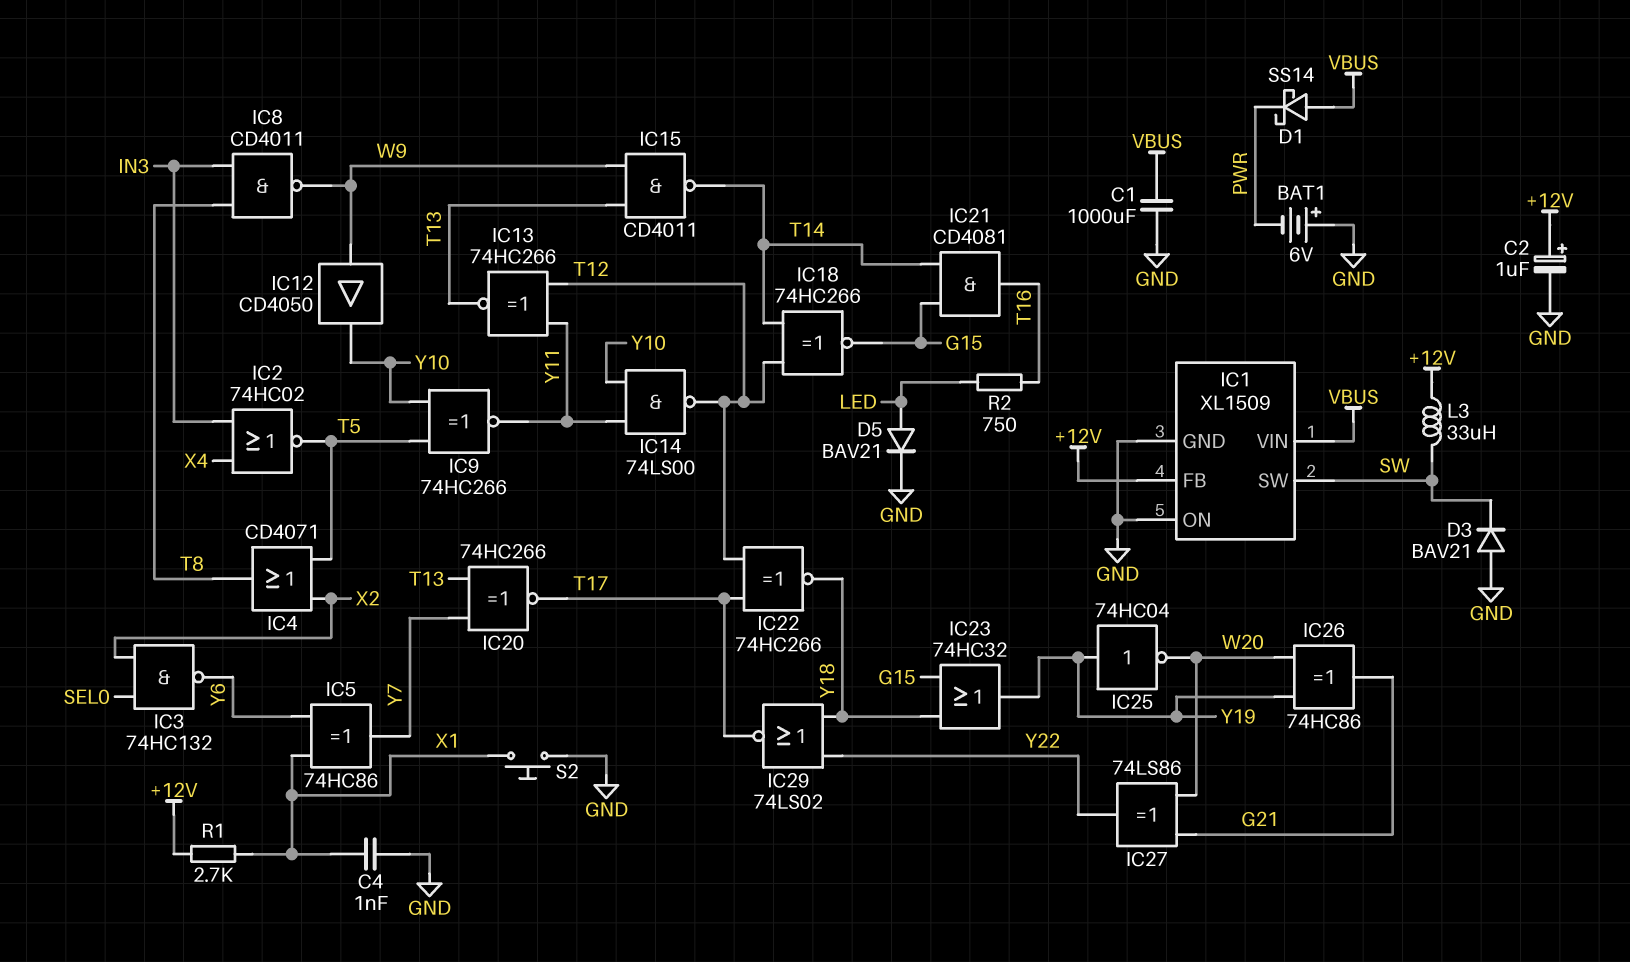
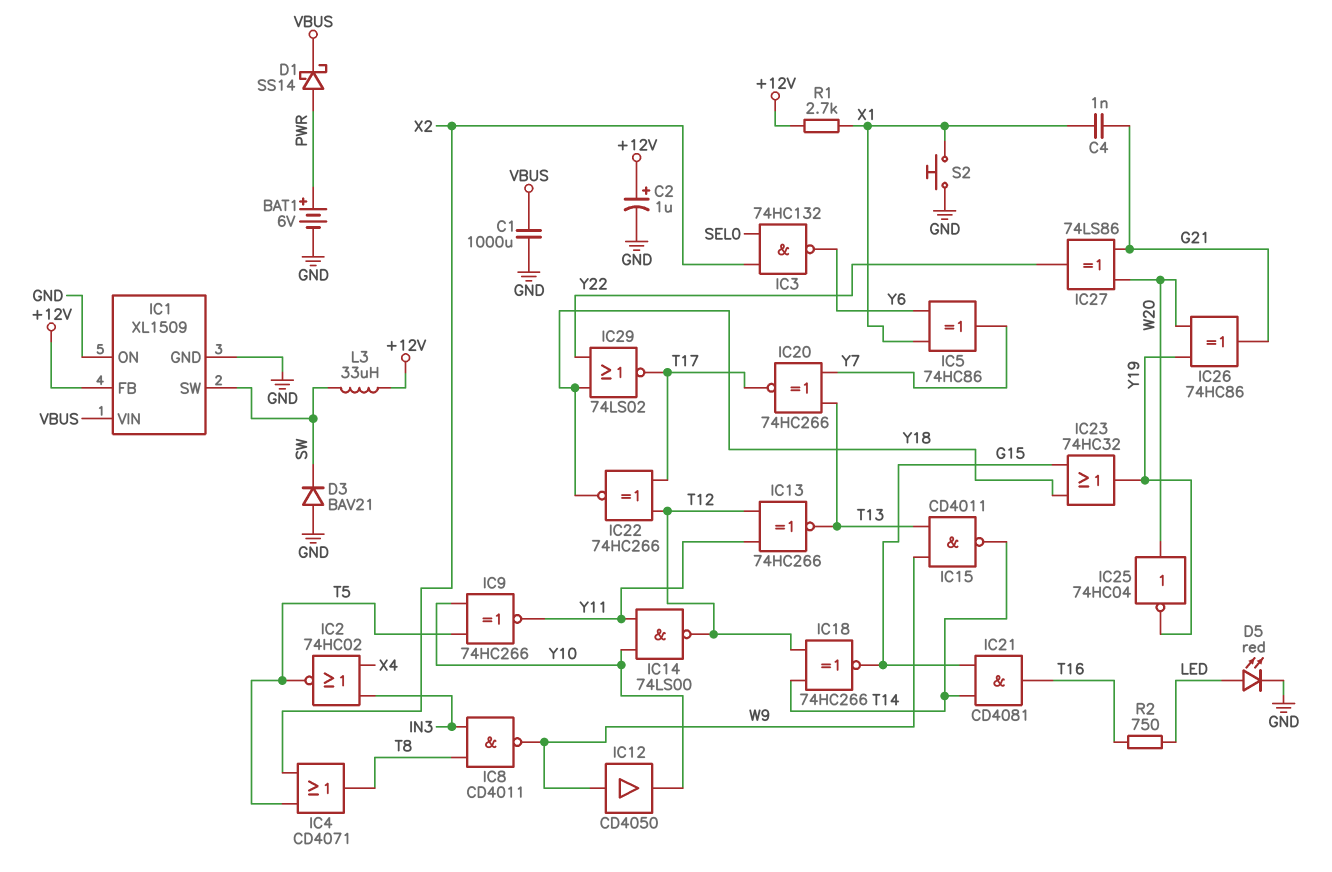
BAT1: 6V (plus GND, minus PWR) -> 6V (plus PWR, minus GND)
C4: 1nF (GND, X1) -> 1nF (G21, X1)
D1: schottky SS14 (A VBUS, K PWR) -> schottky SS14 (A PWR, K VBUS)
D5: diode BAV21 (A LED, K GND) -> LED red (A LED, K GND)
IC25: NOT 74HC04 (in Y19, out W20) -> NOT 74HC04 (in W20, out Y19)

